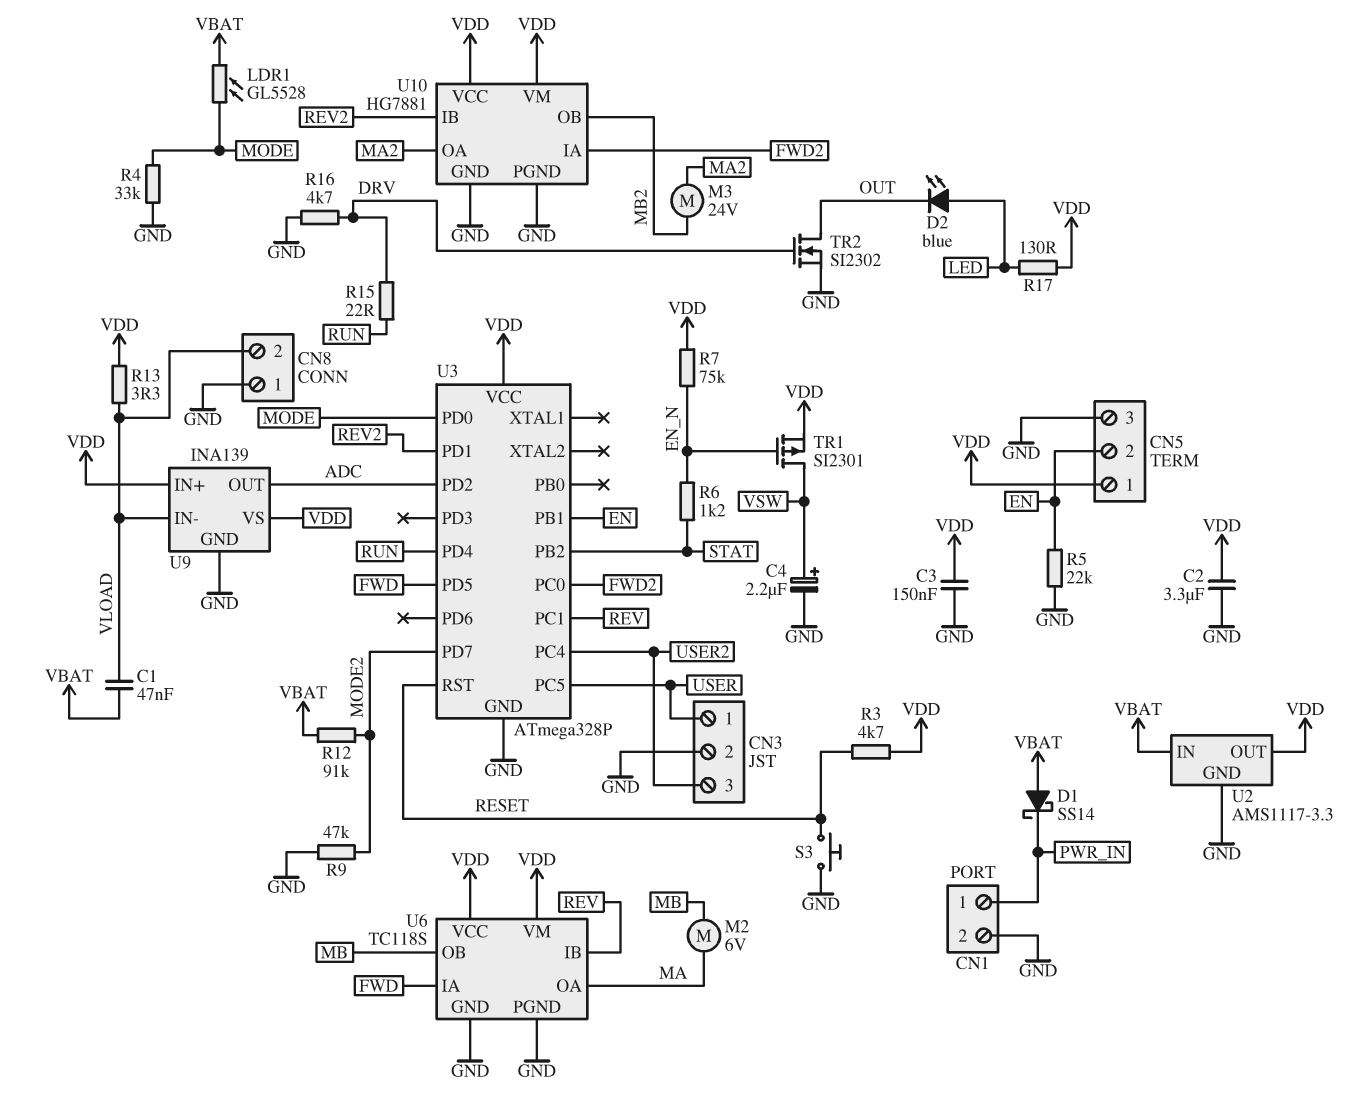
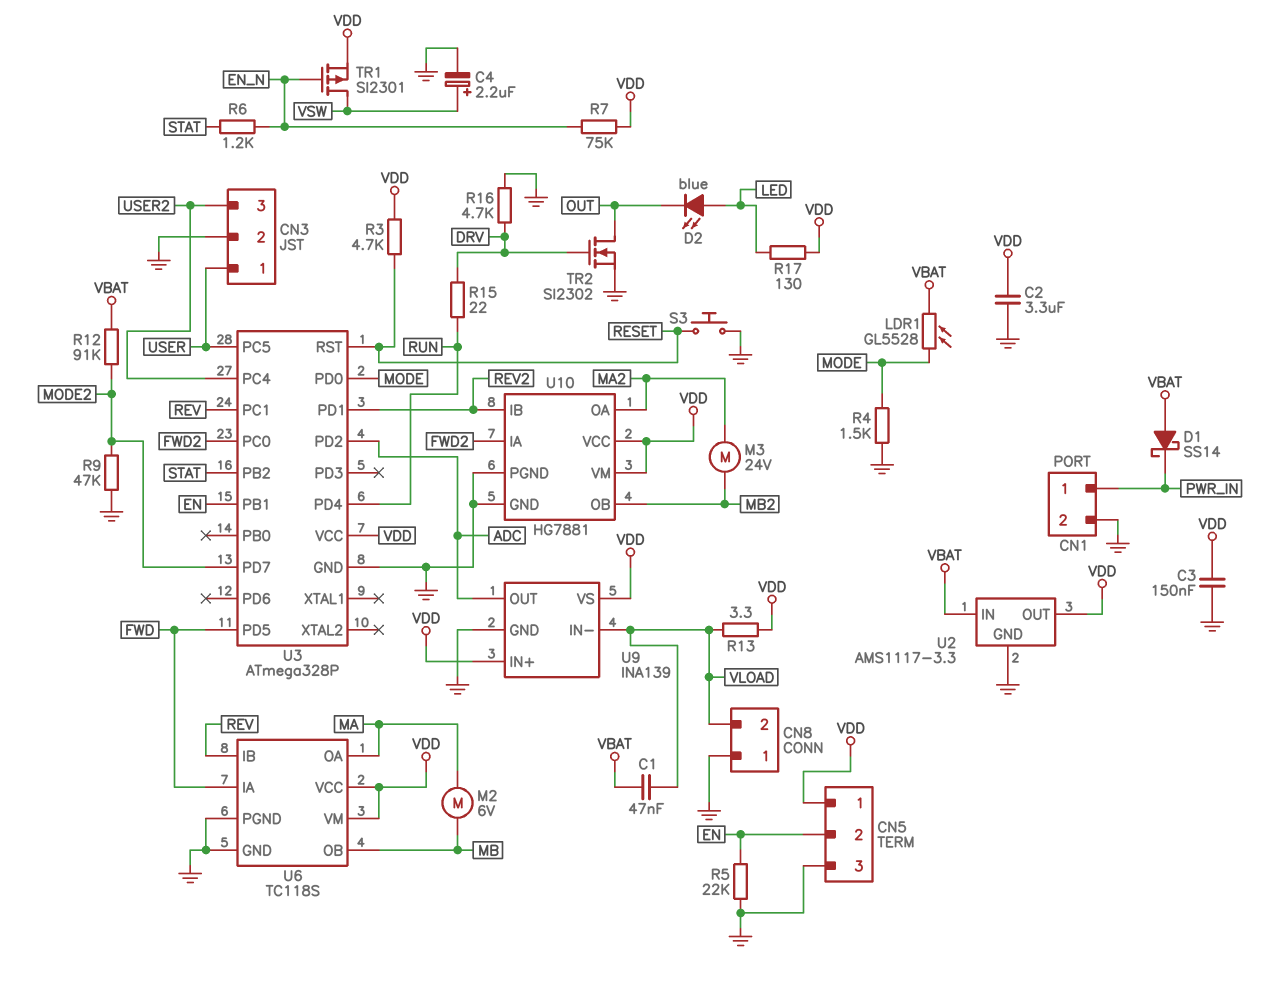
R4: 33k (GND, MODE) -> 1.5k (GND, MODE)

